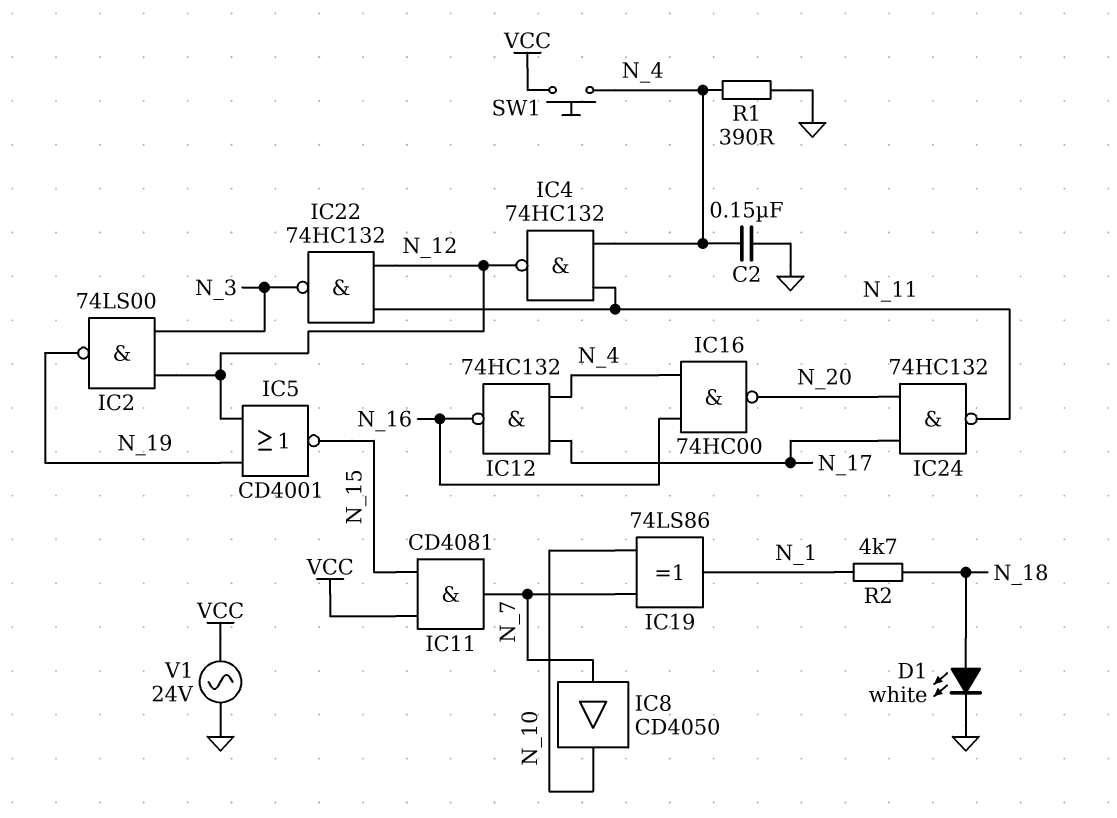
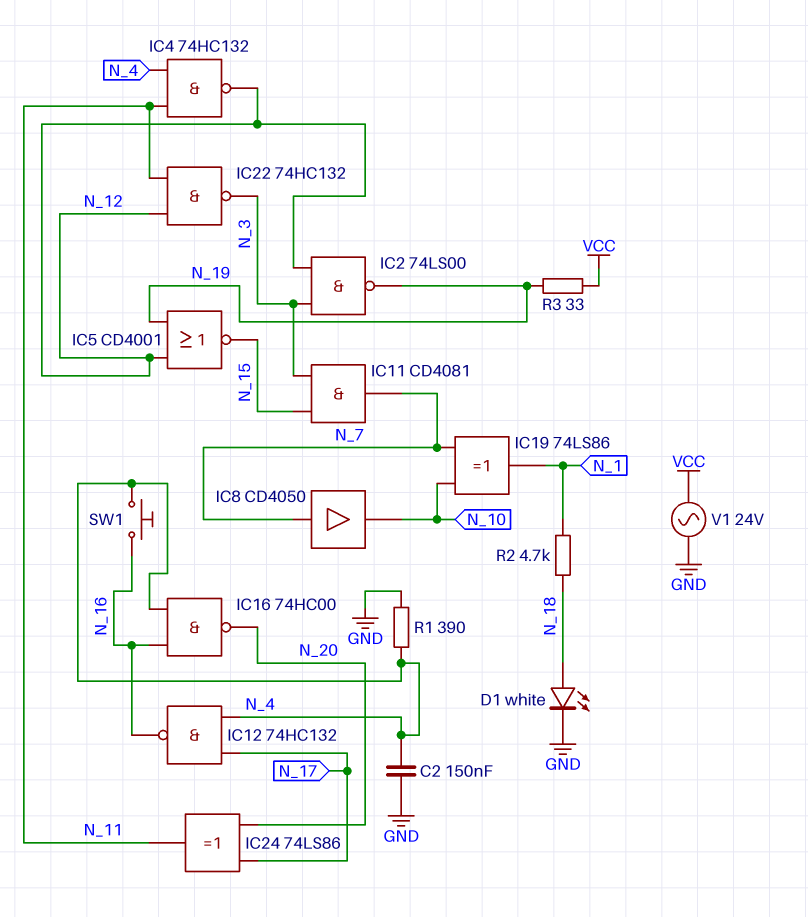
IC11: AND CD4081 (in N_15, in VCC, out N_7) -> AND CD4081 (in N_3, in N_15, out N_7)
IC24: NAND 74HC132 (in N_17, in N_20, out N_11) -> XOR 74LS86 (in N_17, in N_20, out N_11)
R3: none -> 33 (N_19, VCC)
SW1: button (N_4, VCC) -> button (N_4, N_16)

